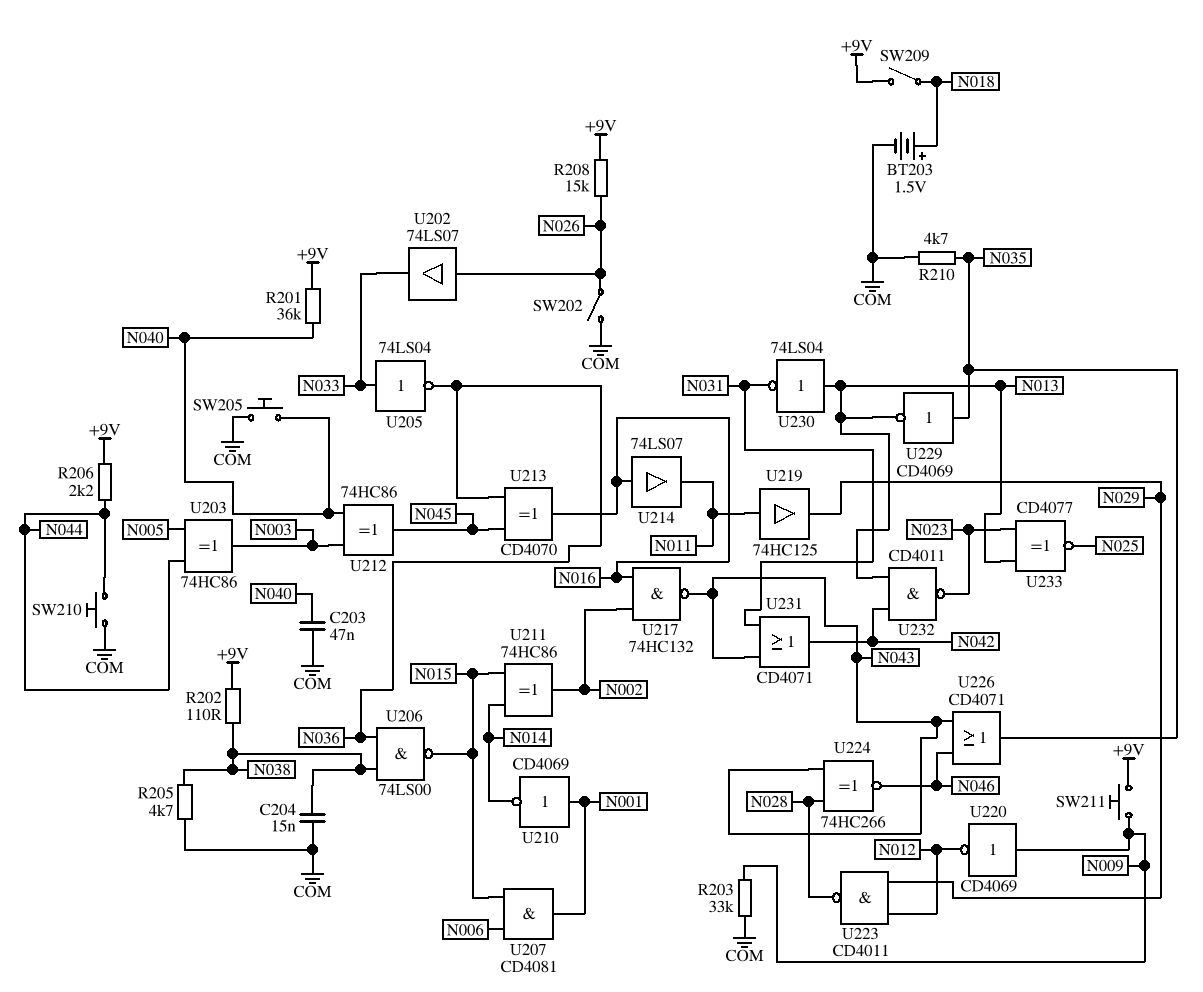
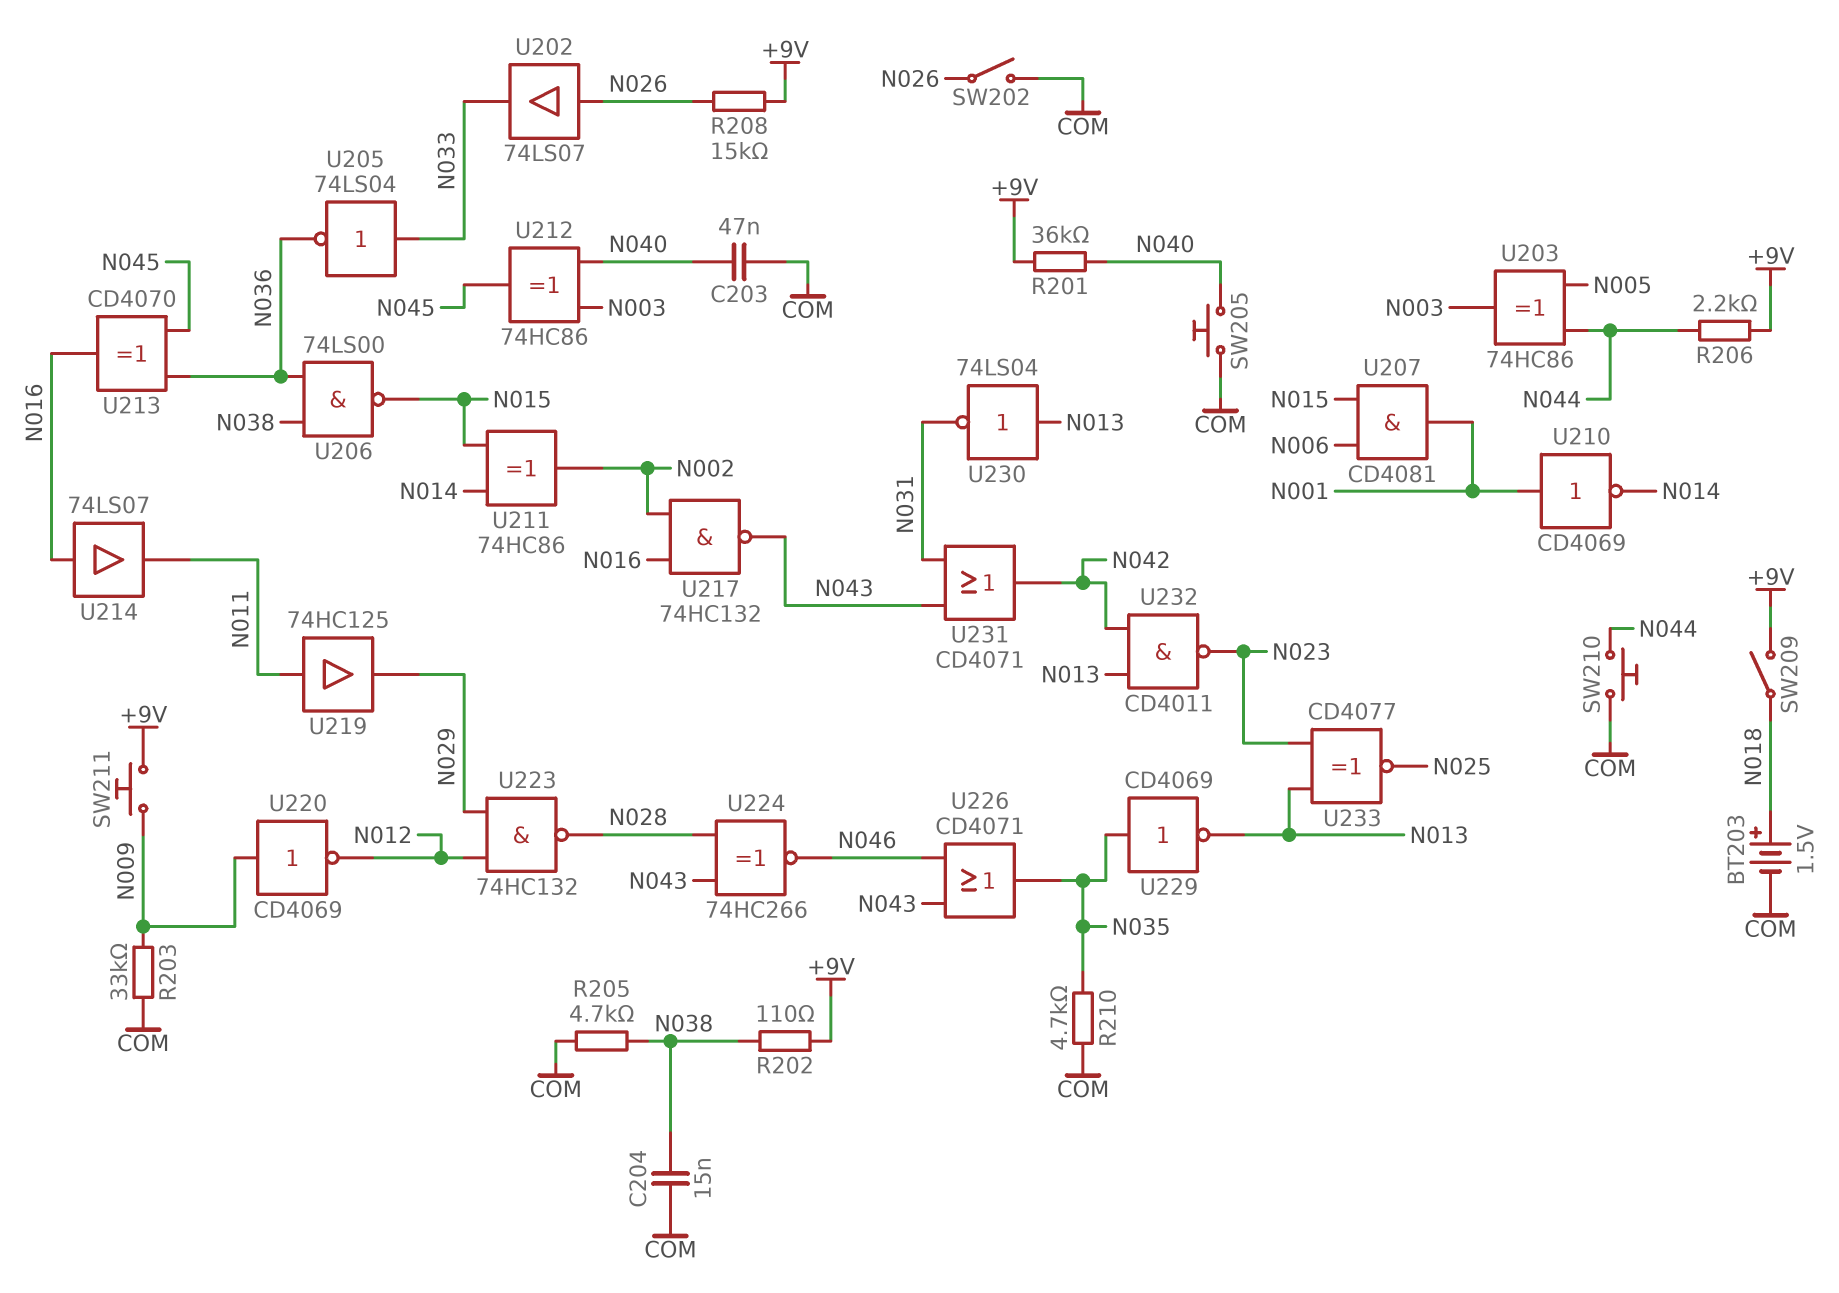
U223: NAND CD4011 (in N012, in N029, out N028) -> NAND 74HC132 (in N012, in N029, out N028)

